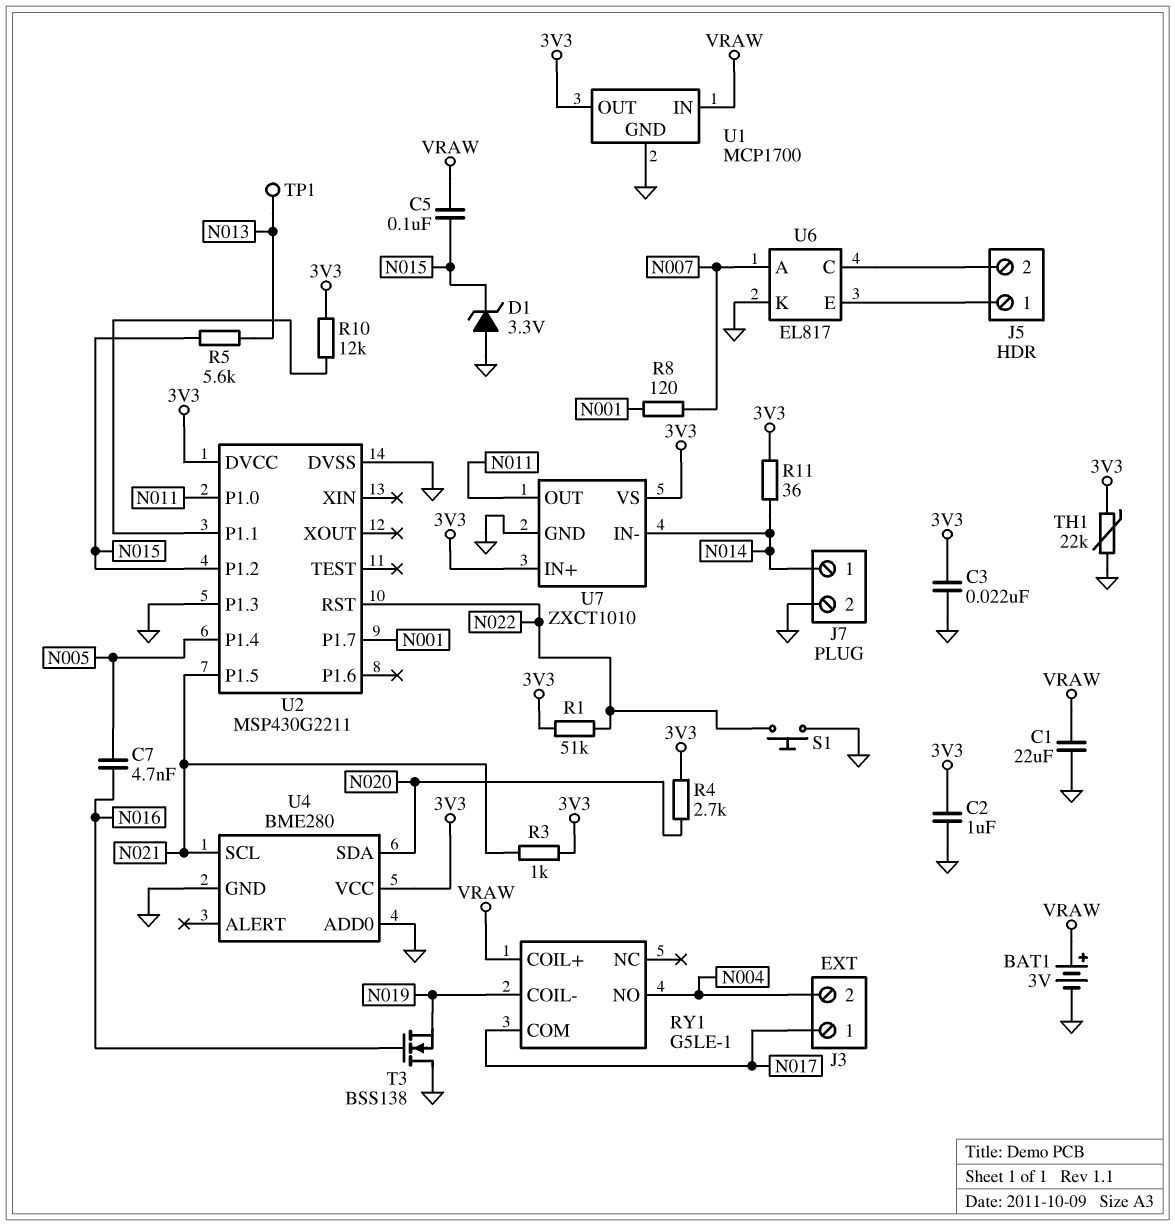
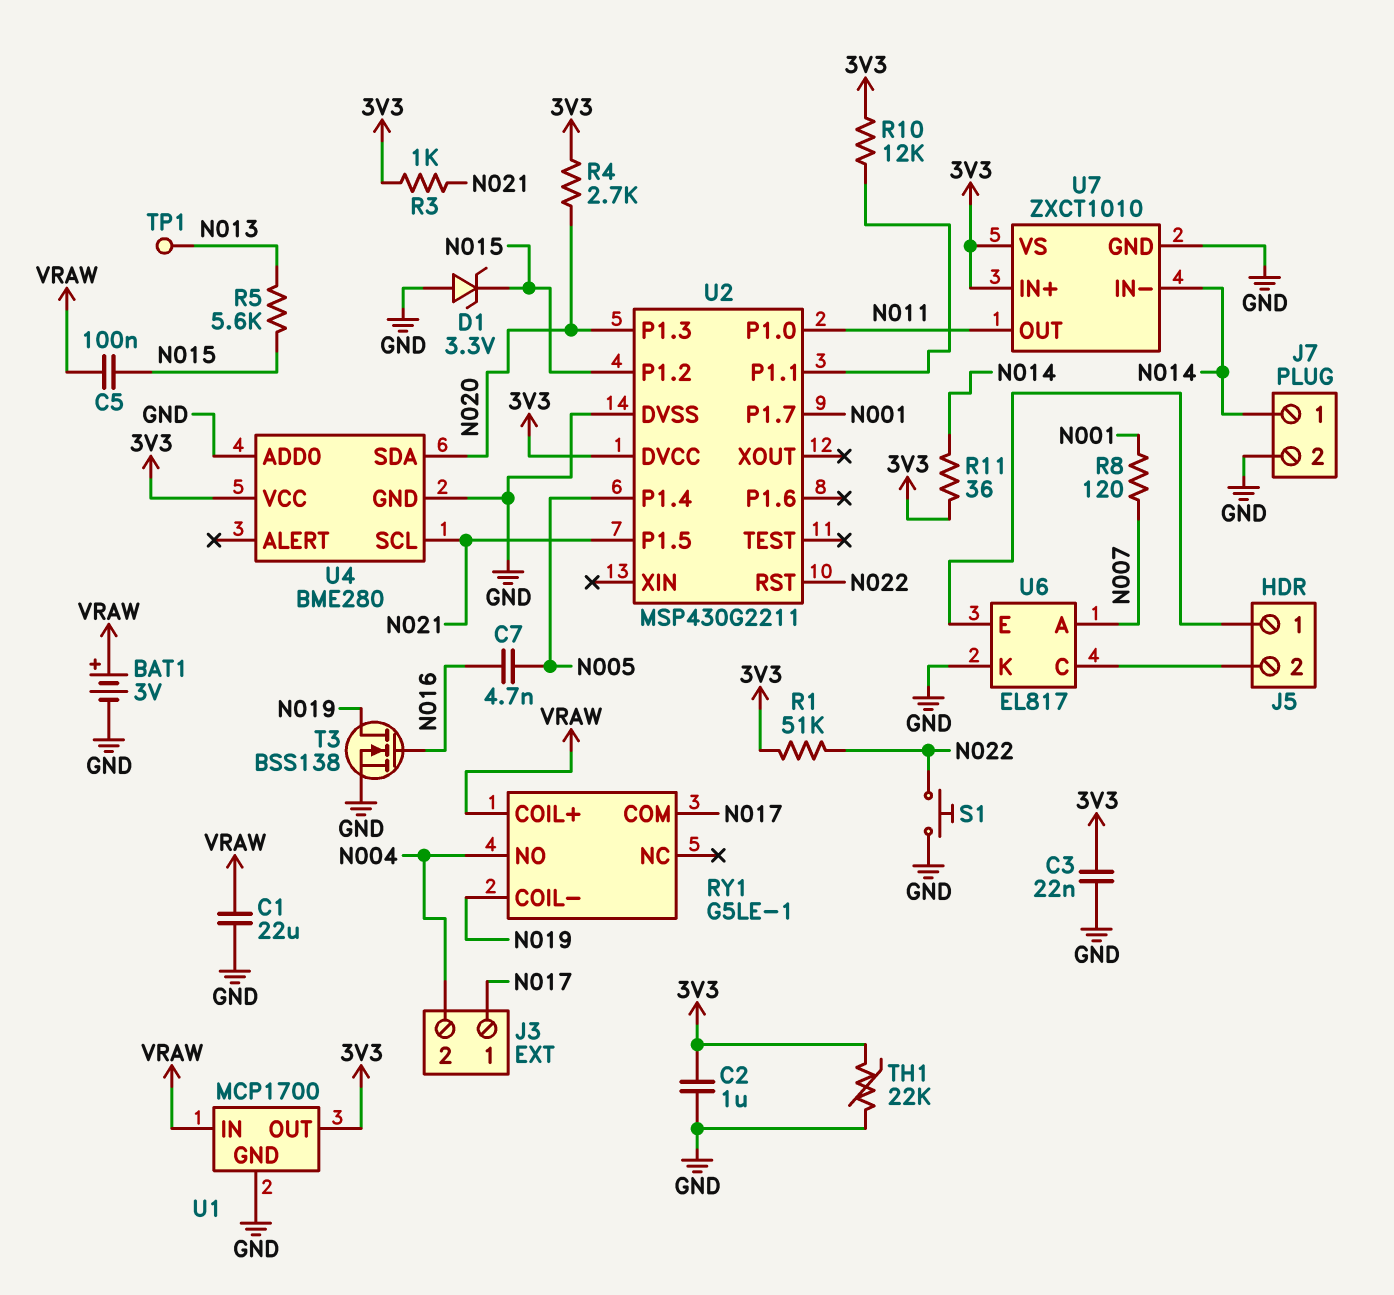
T3: NMOS BSS138 (G N016, D GND, S N019) -> NMOS BSS138 (G N016, D N019, S GND)
U2 pin P1.3: GND -> N020

